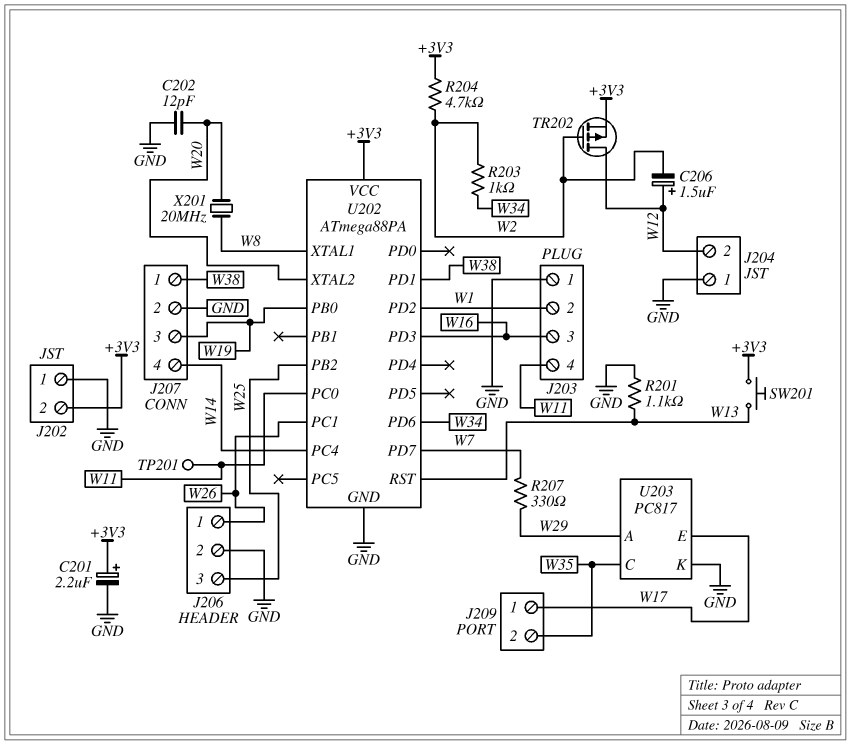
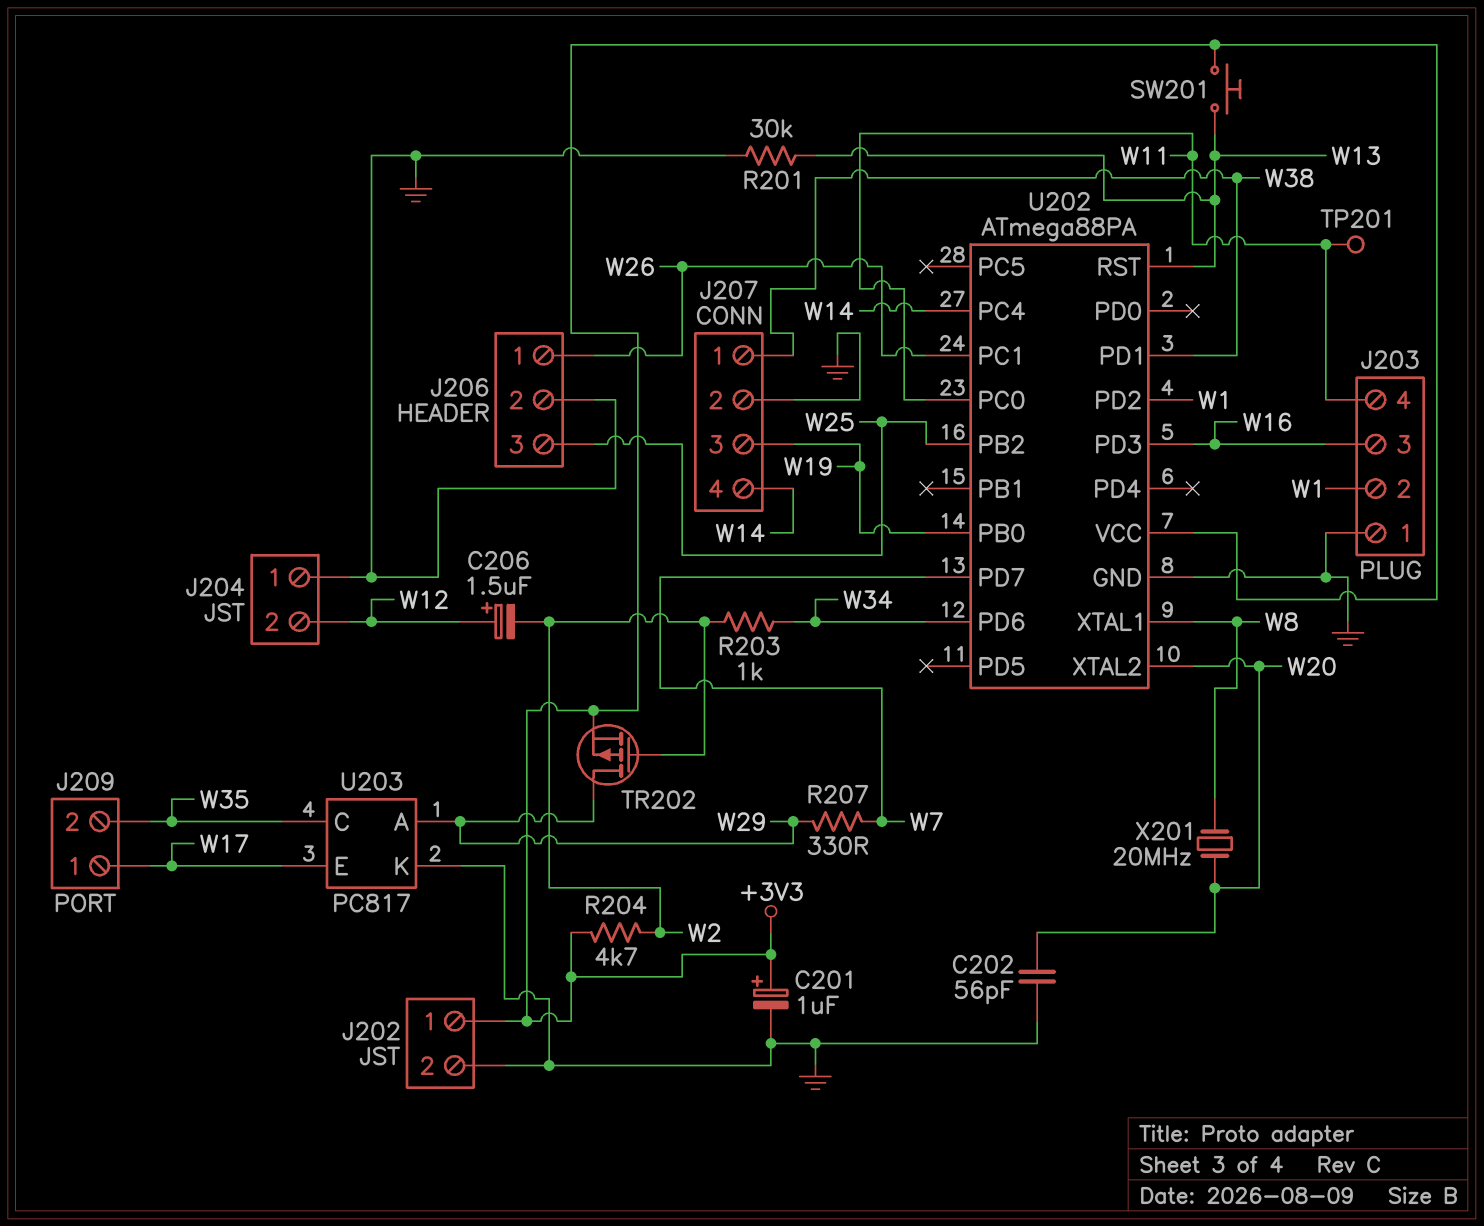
C201: 2.2uF (plus +3V3, minus GND) -> 1uF (plus +3V3, minus GND)
C202: 12pF (GND, W20) -> 56pF (GND, W20)
J202 pin 1: GND -> +3V3
J202 pin 2: +3V3 -> GND
R201: 1.1k (GND, W13) -> 30k (GND, W13)
TR202: PMOS (G W2, D W12, S +3V3) -> PMOS (G W2, D W29, S +3V3)

